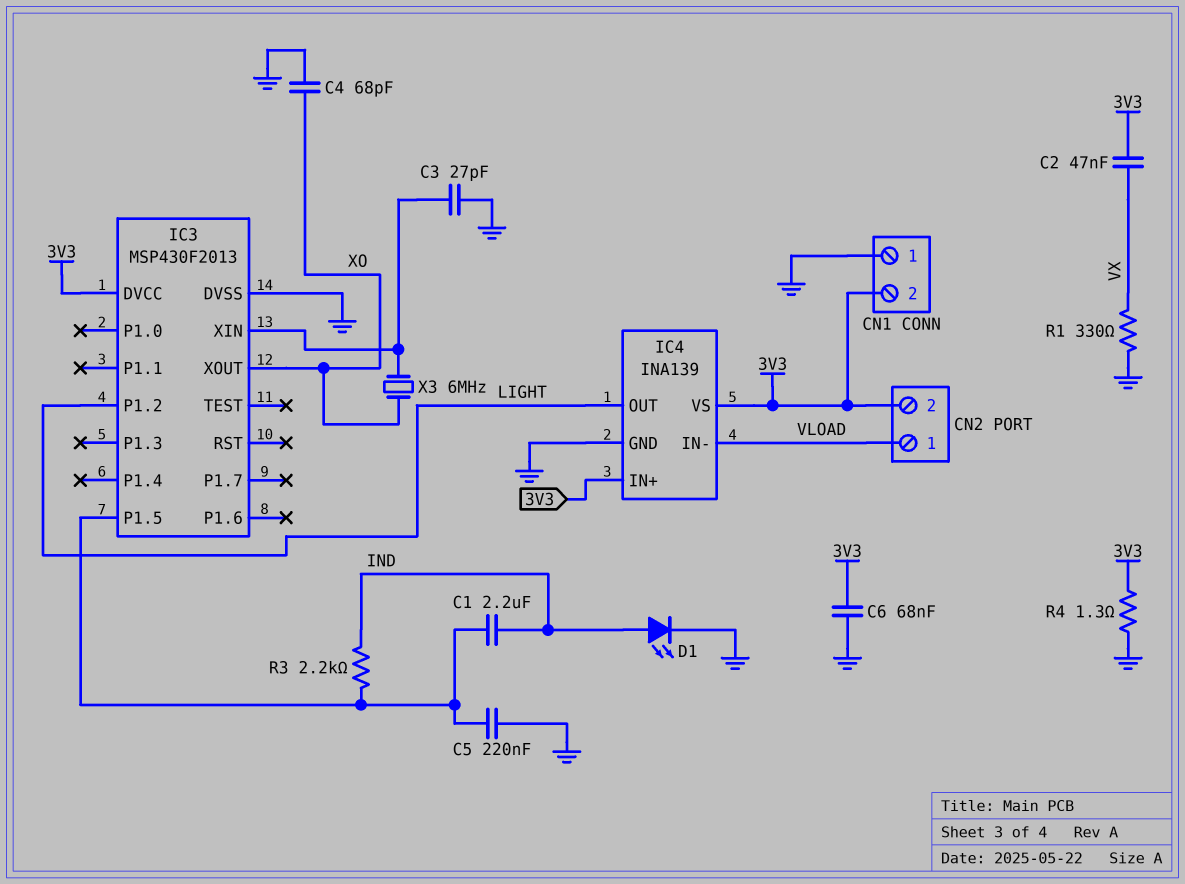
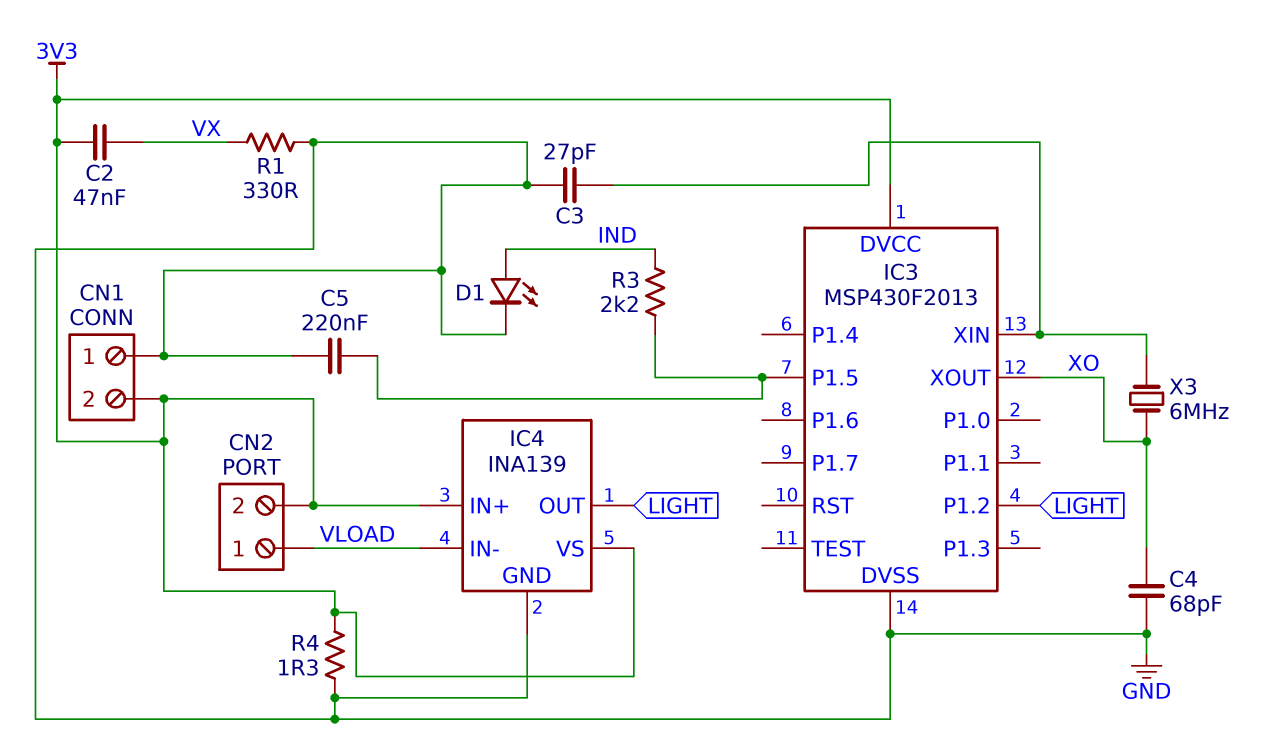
C1: 2.2uF (IC3/P1.5, IND) -> none
C6: 68nF (3V3, GND) -> none

